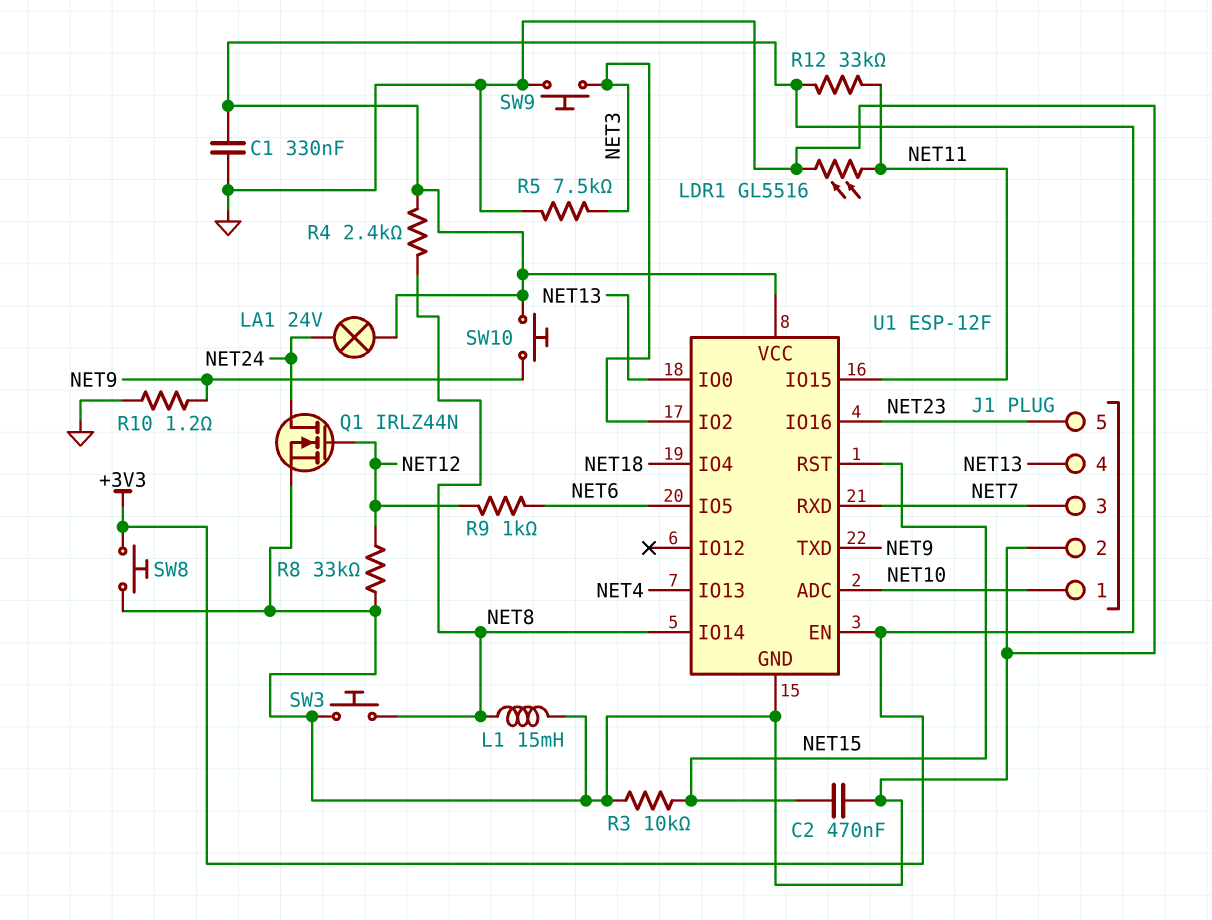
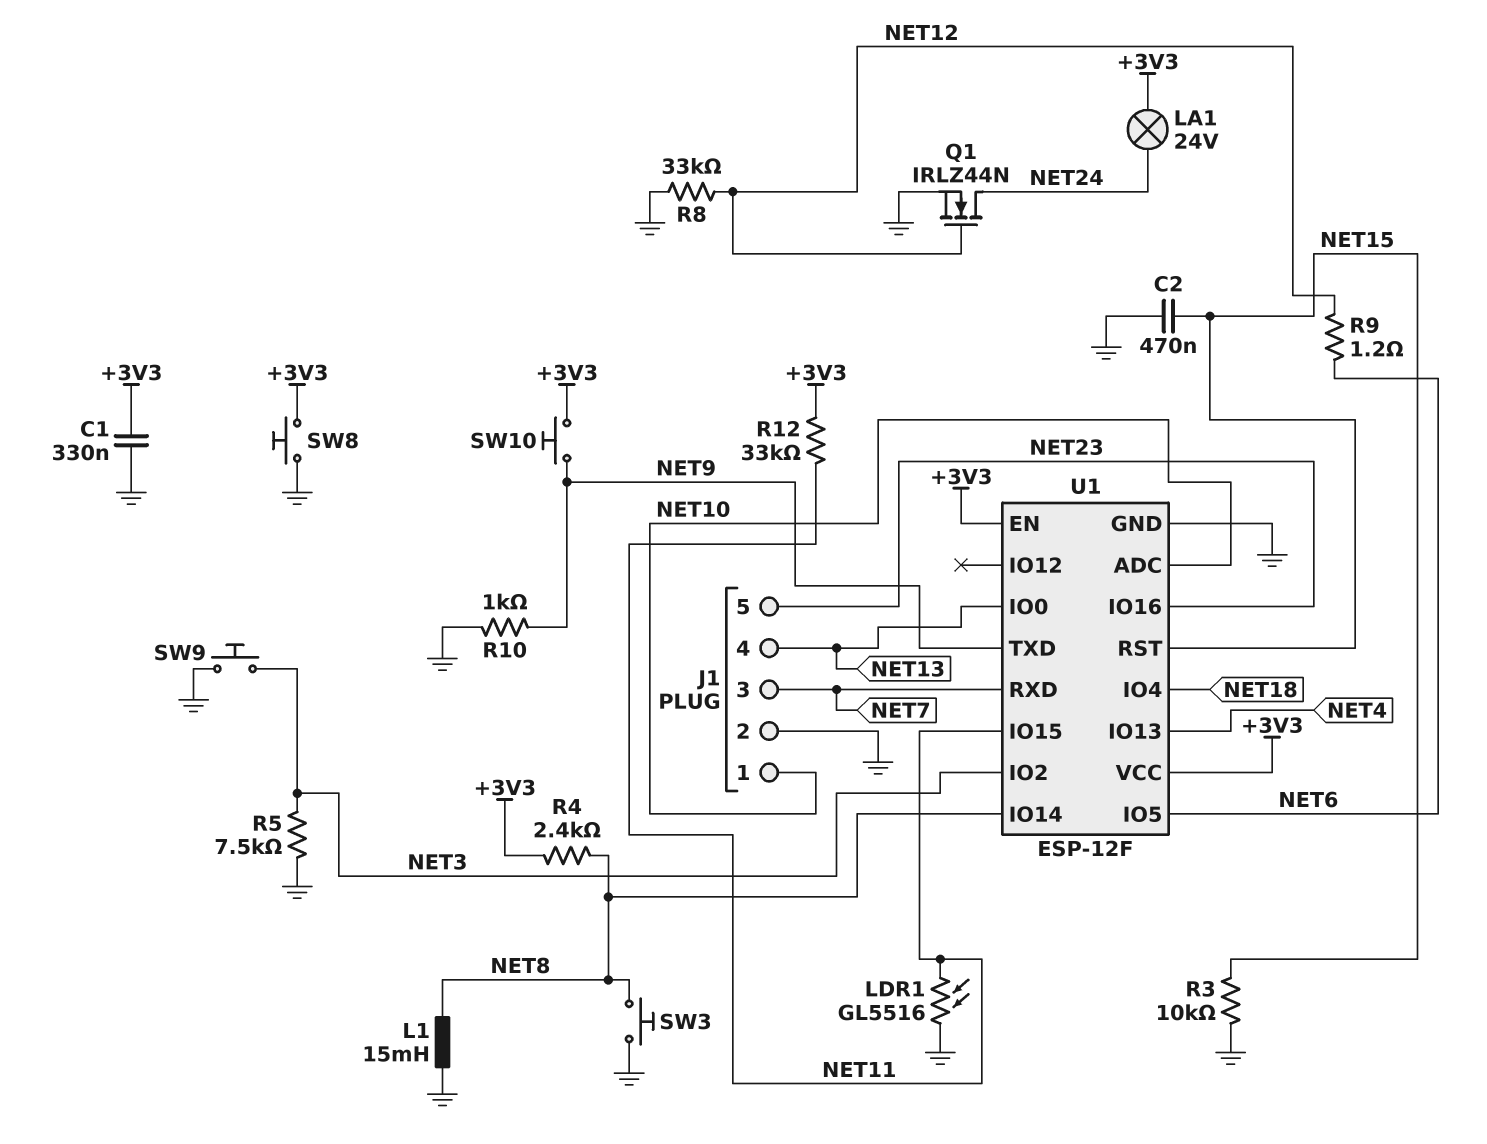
R9: 1k (NET6, NET12) -> 1.2 (NET6, NET12)
R10: 1.2 (GND, NET9) -> 1k (GND, NET9)

